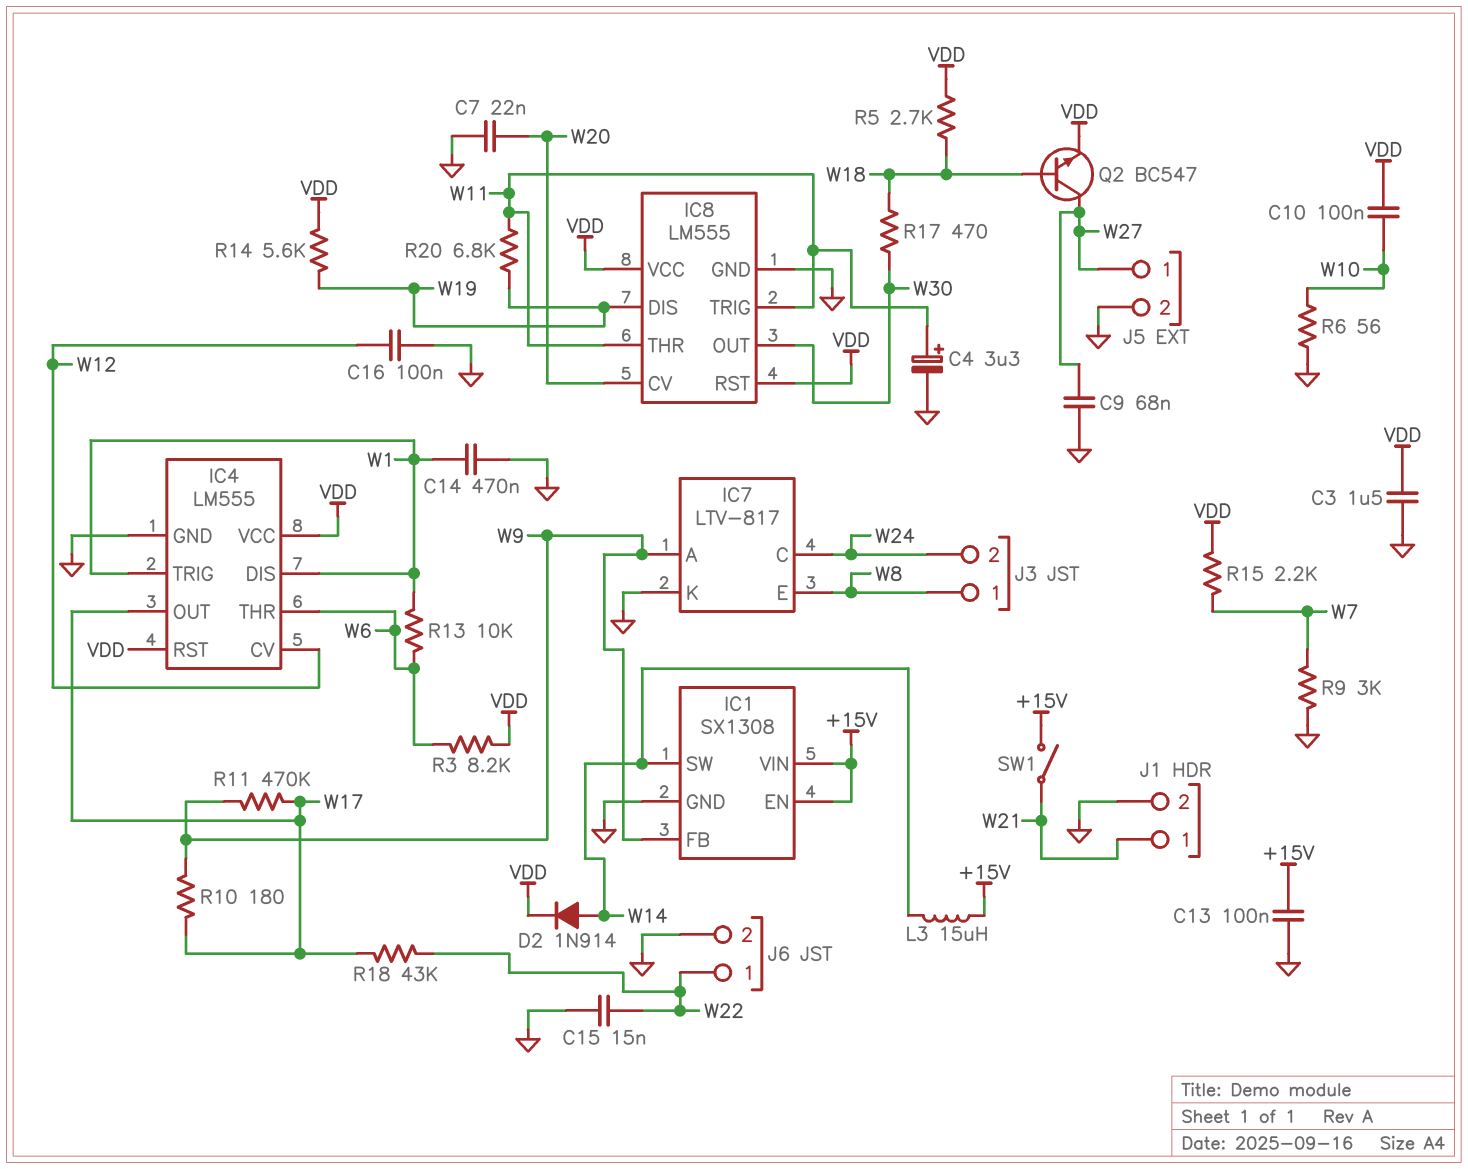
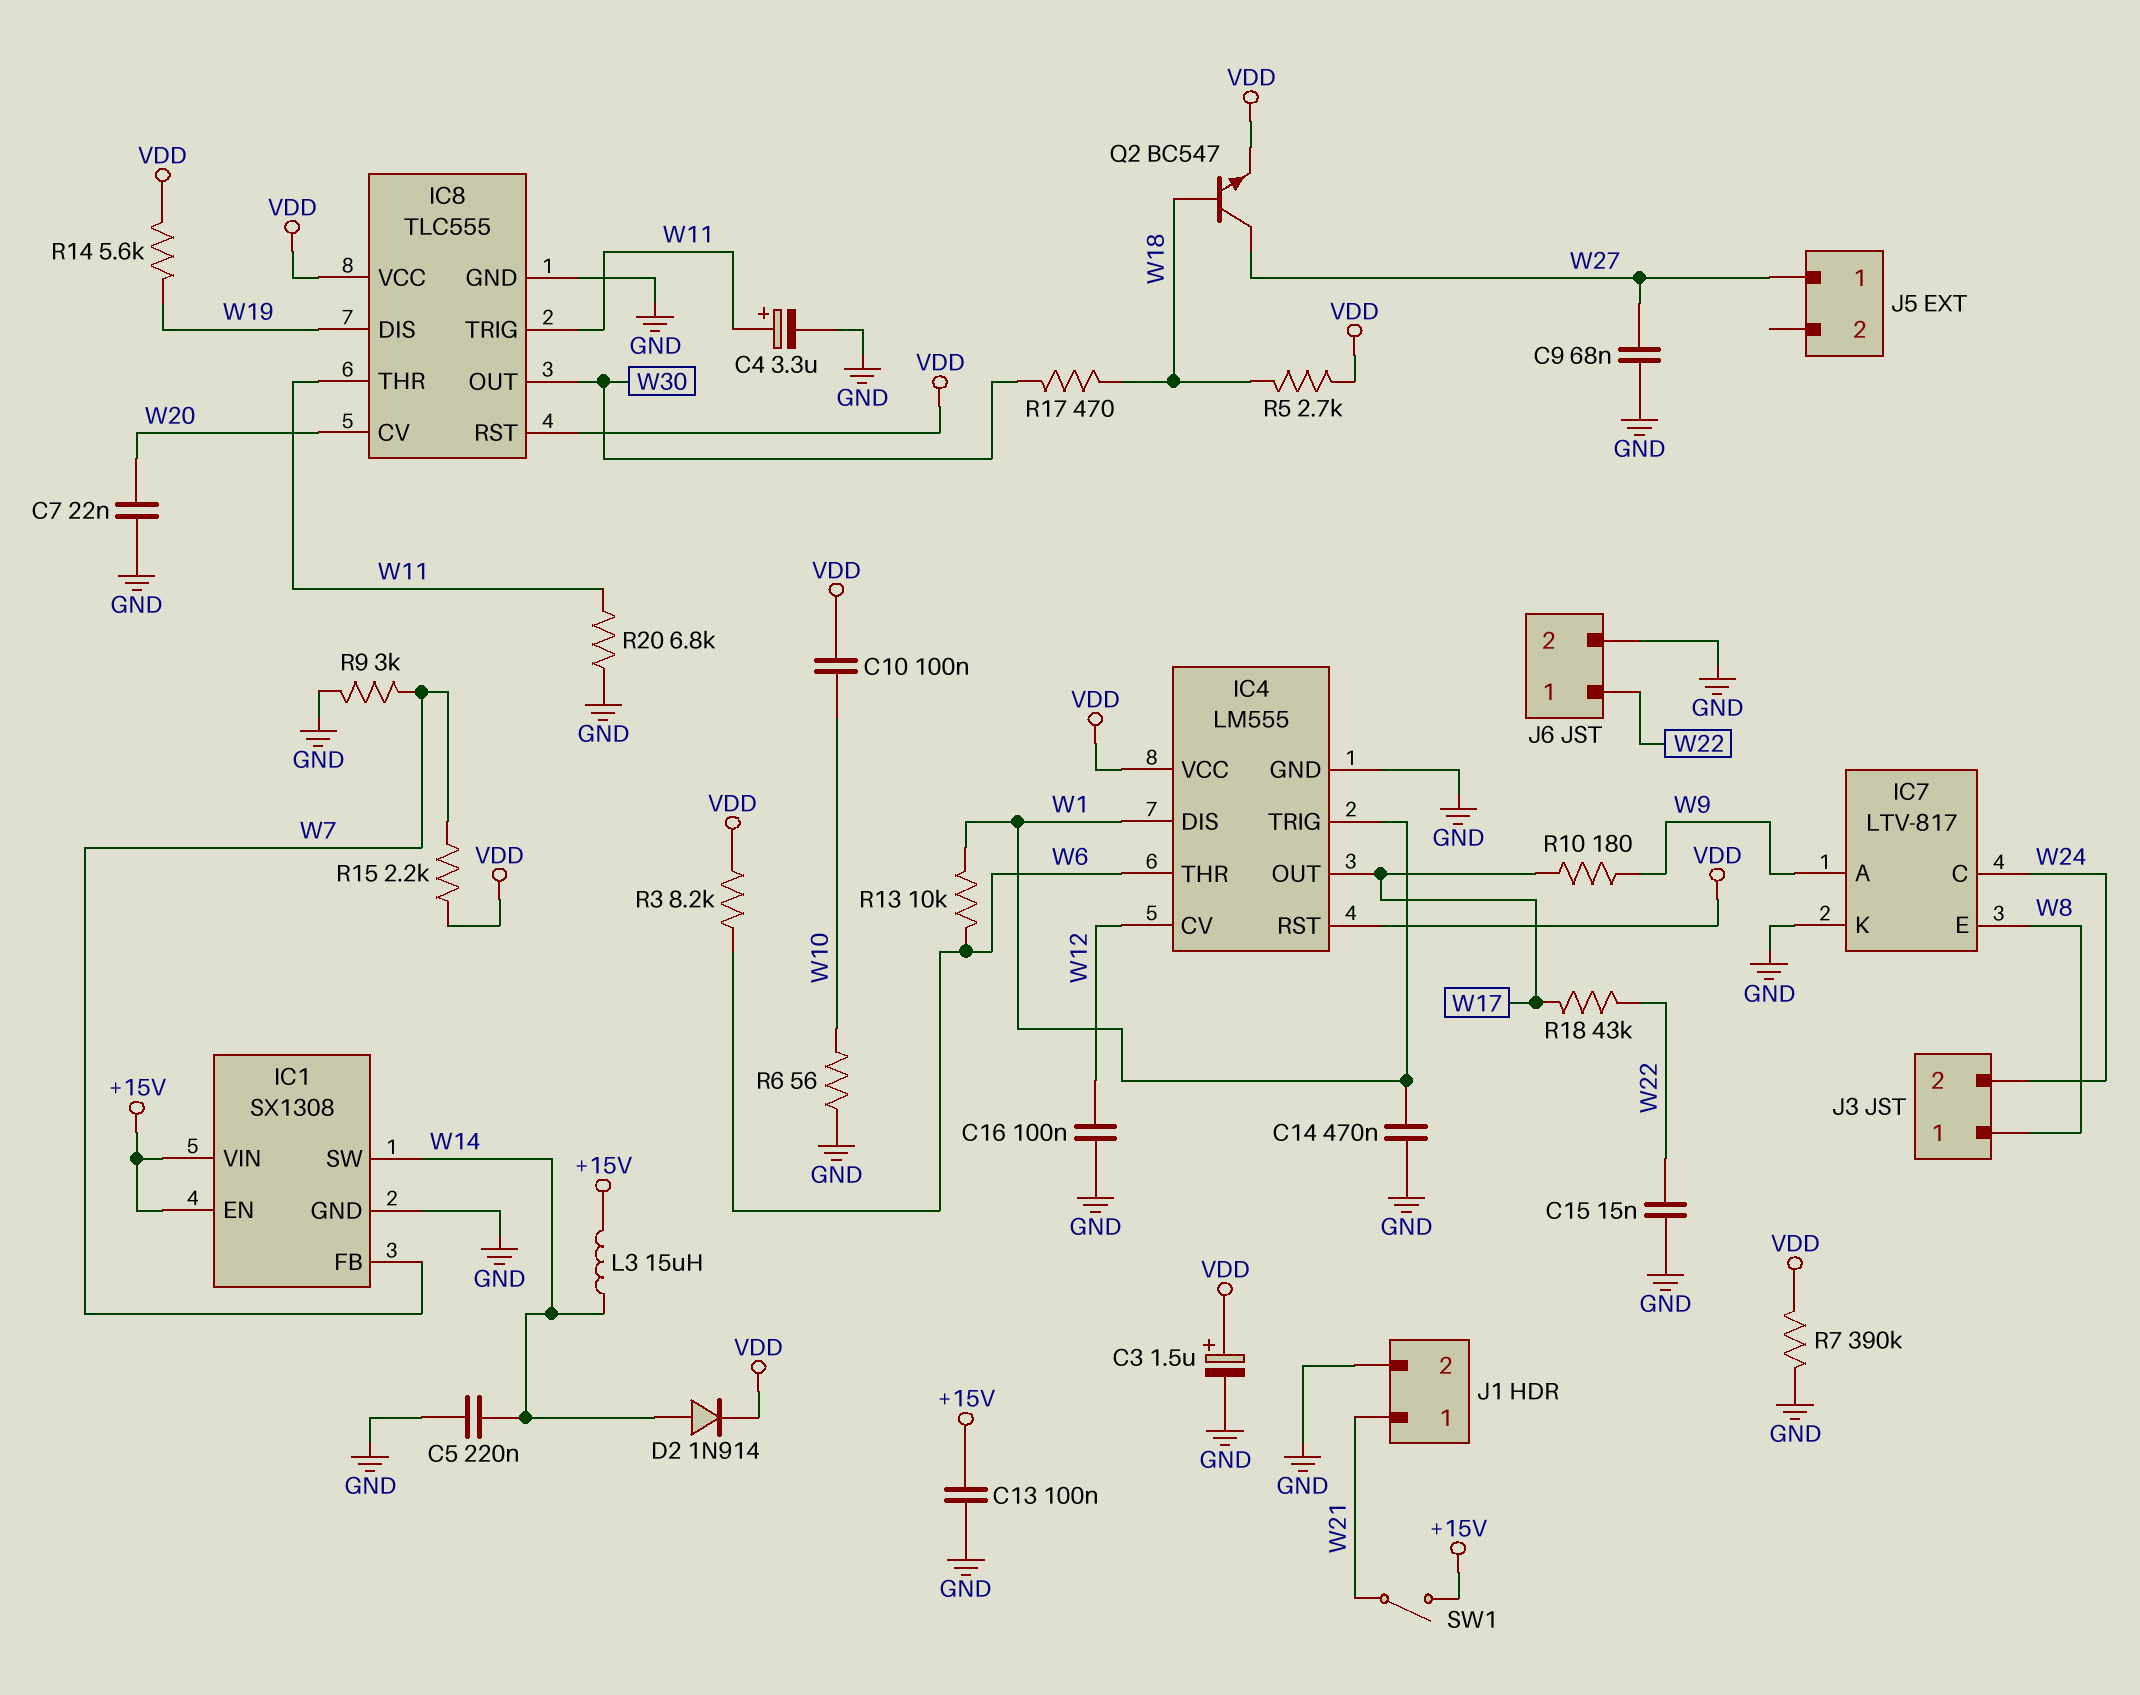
C3: 1.5uF (GND, VDD) -> 1.5uF (plus VDD, minus GND)
C5: none -> 220nF (GND, W14)
IC1 pin FB: W9 -> W7
IC8: LM555 -> TLC555
J5 pin 2: GND -> none
R7: none -> 390k (GND, VDD)
R11: 470k (W9, W17) -> none
R20: 6.8k (W11, W19) -> 6.8k (GND, W11)

